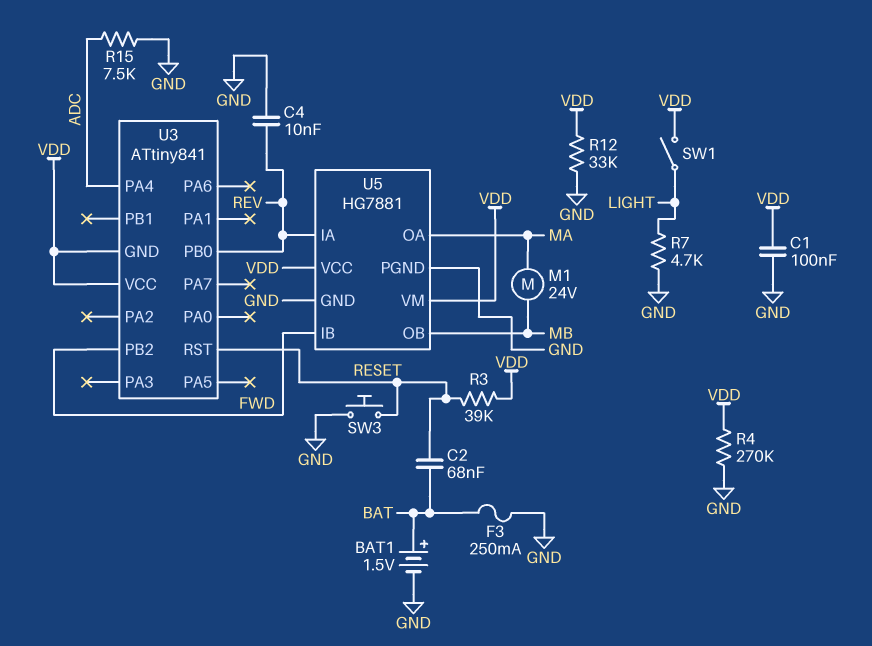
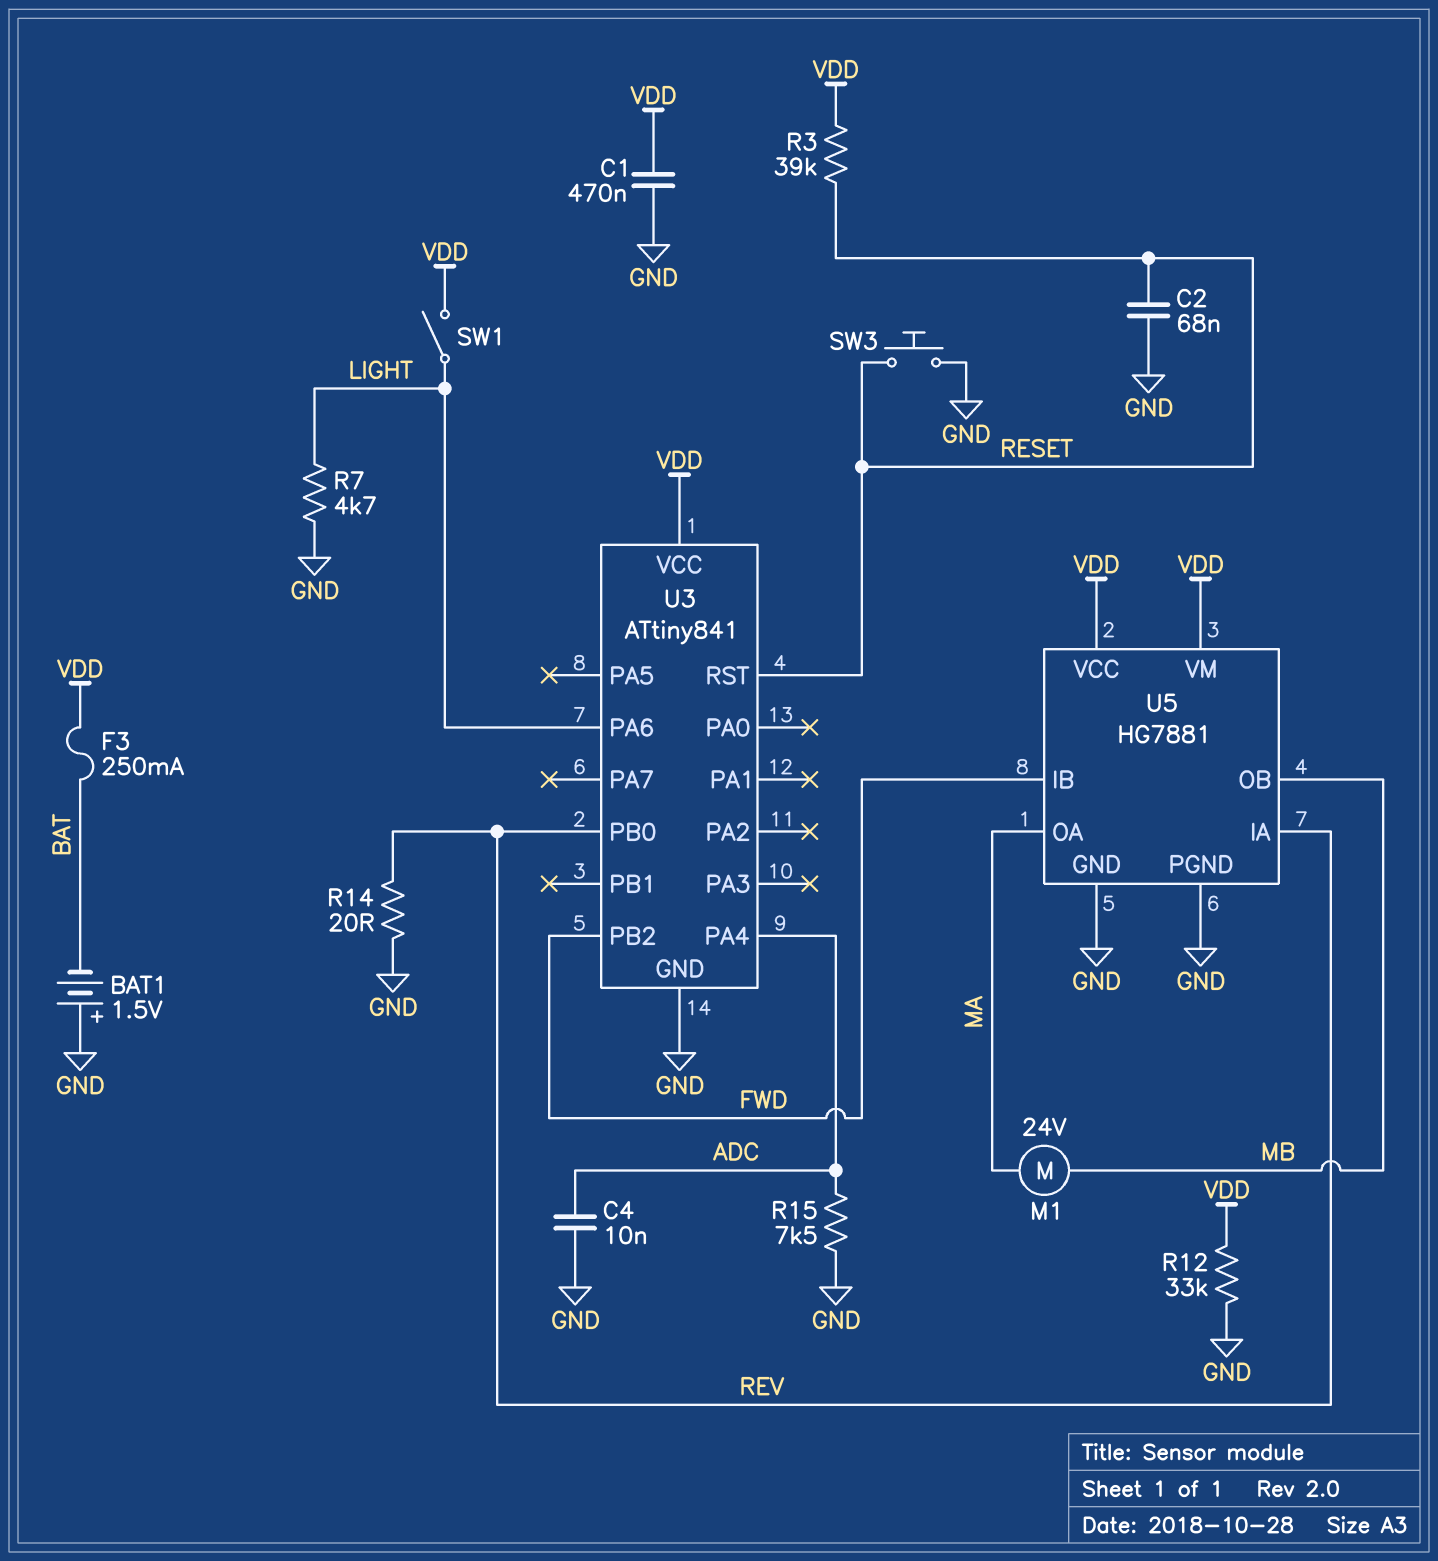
BAT1: 1.5V (plus BAT, minus GND) -> 1.5V (plus GND, minus BAT)
C1: 100nF (GND, VDD) -> 470nF (GND, VDD)
C2: 68nF (BAT, RESET) -> 68nF (GND, RESET)
C4: 10nF (GND, REV) -> 10nF (ADC, GND)
F3: 250mA (BAT, GND) -> 250mA (BAT, VDD)
R4: 270k (GND, VDD) -> none
R14: none -> 20 (GND, REV)
U3 pin GND: VDD -> GND
U3 pin PA6: none -> LIGHT

